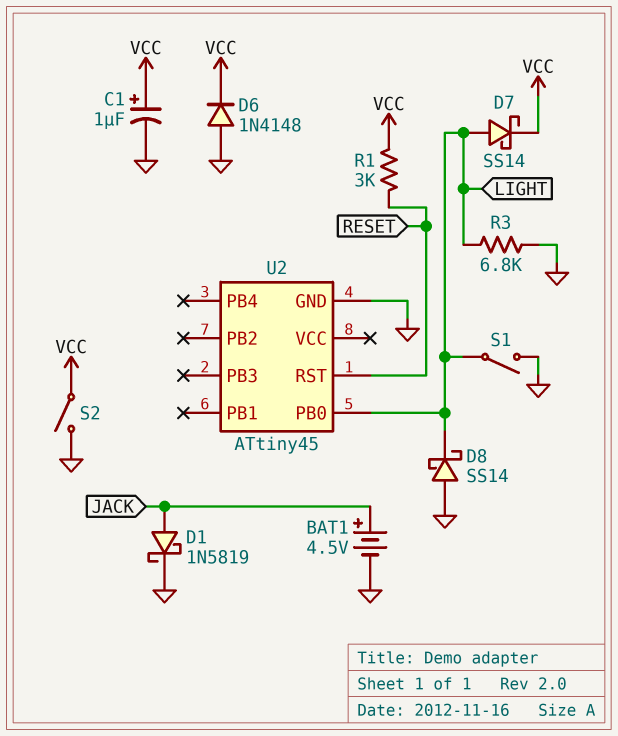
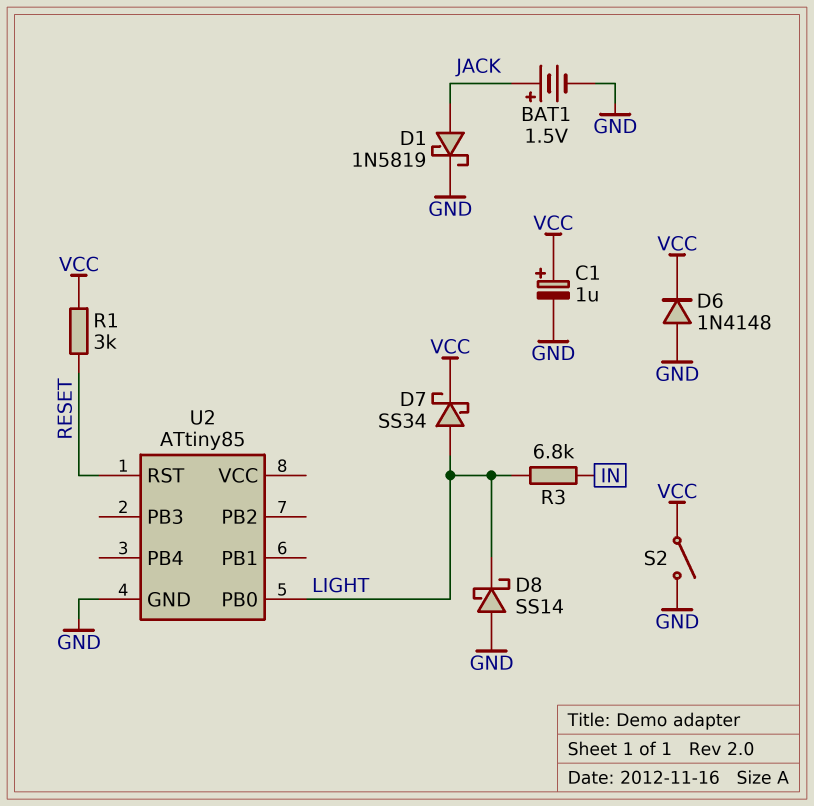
BAT1: 4.5V (plus JACK, minus GND) -> 1.5V (plus JACK, minus GND)
D7: schottky SS14 (A LIGHT, K VCC) -> schottky SS34 (A LIGHT, K VCC)
R3: 6.8k (GND, LIGHT) -> 6.8k (IN, LIGHT)
S1: switch (GND, LIGHT) -> none
U2: ATtiny45 -> ATtiny85

